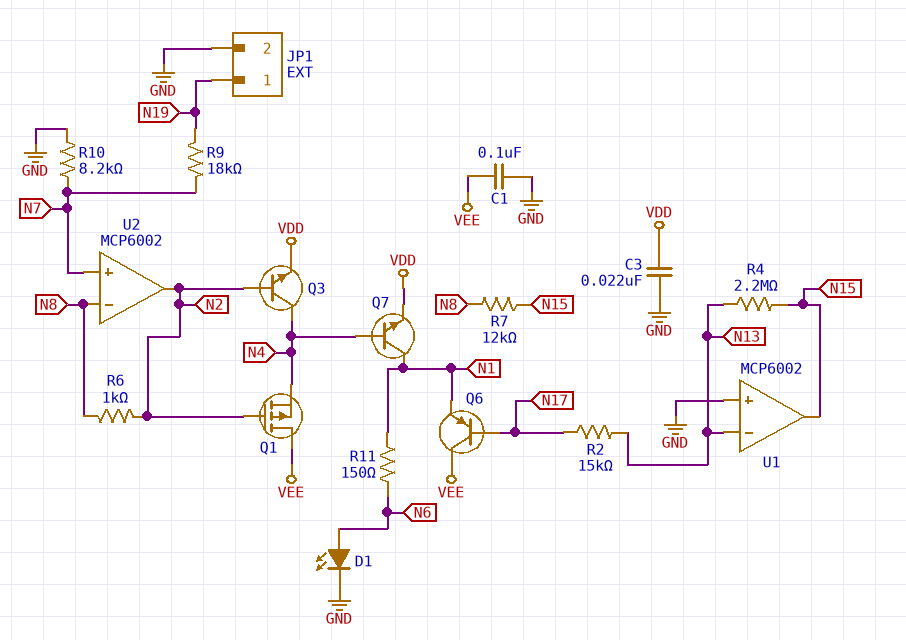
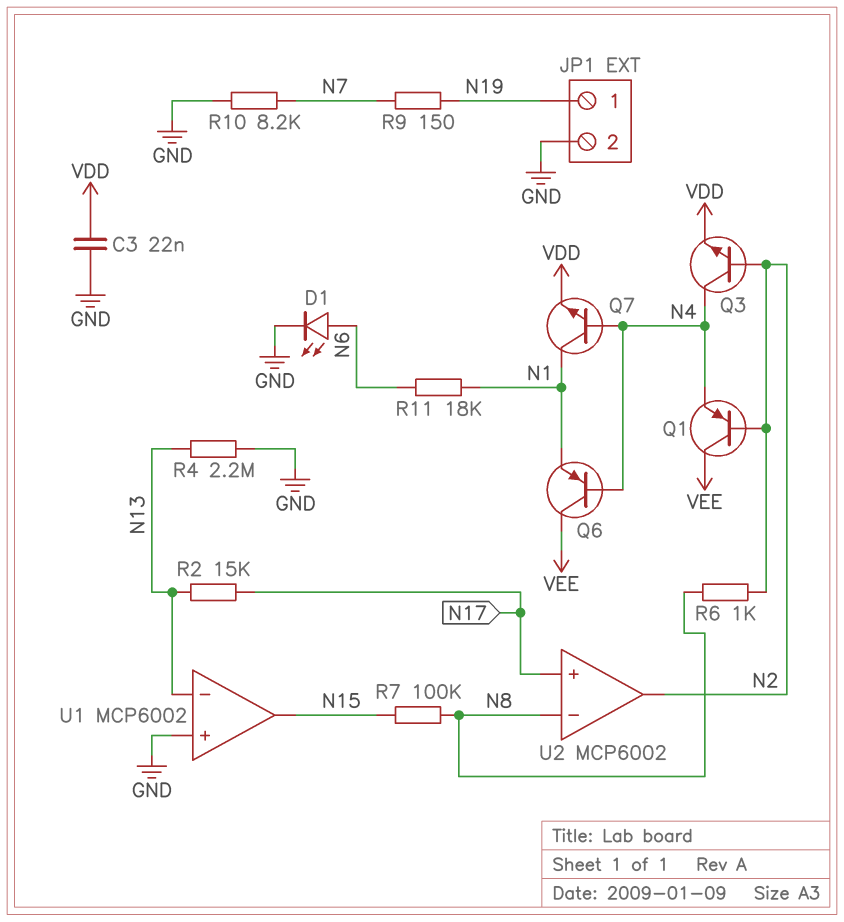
C1: 100nF (GND, VEE) -> none
Q1: PMOS (G N2, D VEE, S N4) -> PNP (B N2, C VEE, E N4)
Q6: PNP (B N17, C VEE, E N1) -> PNP (B N4, C VEE, E N1)
R4: 2.2M (N13, N15) -> 2.2M (GND, N13)
R7: 12k (N8, N15) -> 100k (N8, N15)
R9: 18k (N7, N19) -> 150 (N7, N19)
R11: 150 (N1, N6) -> 18k (N1, N6)
U2 pin in+: N7 -> N17

